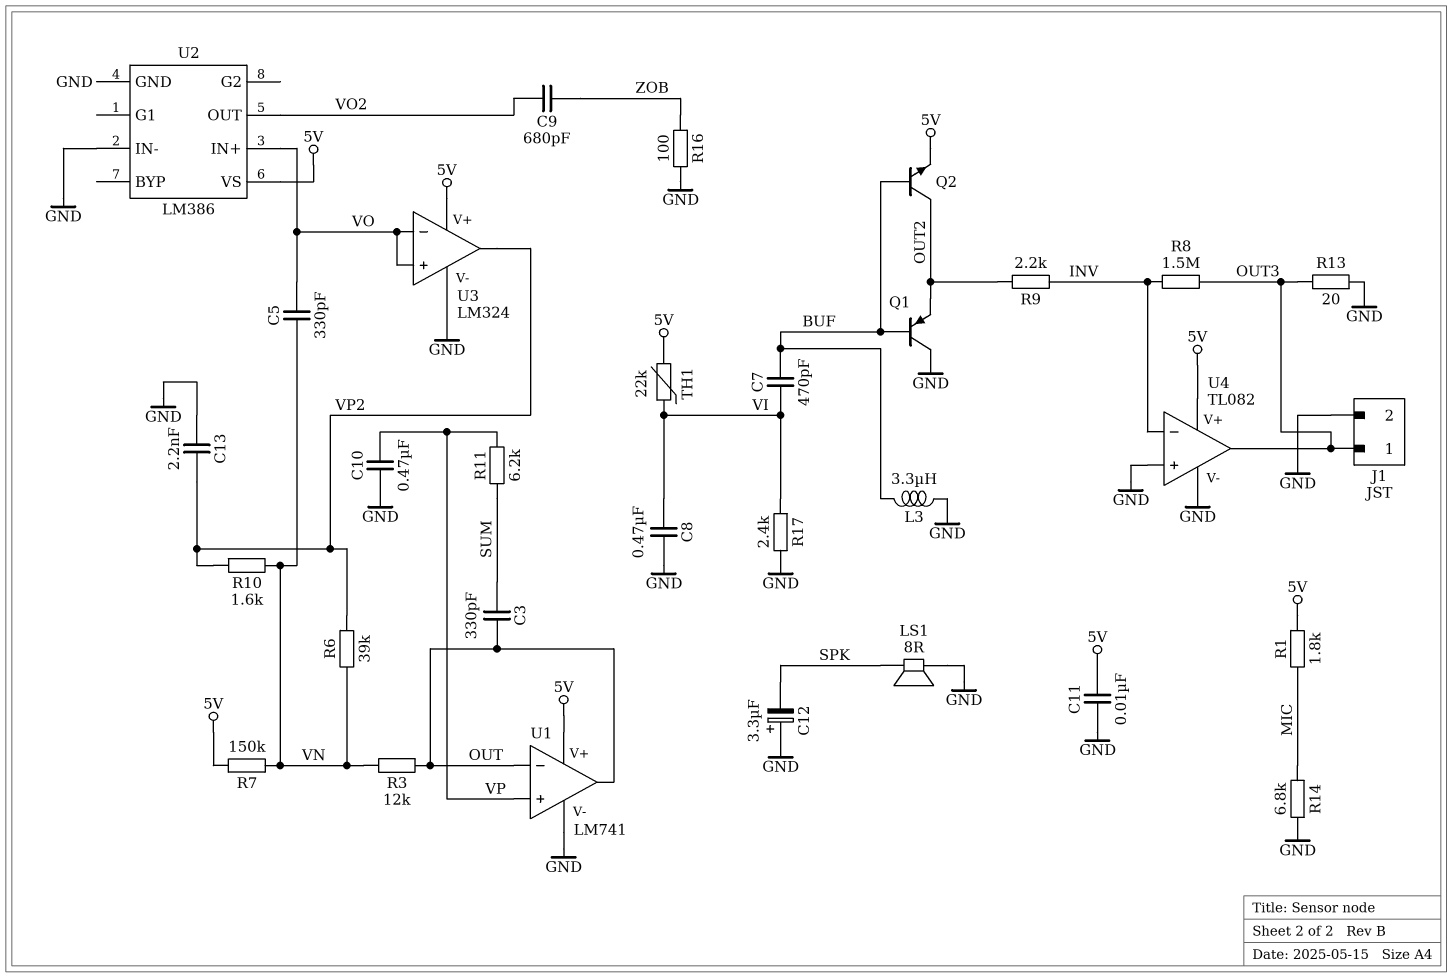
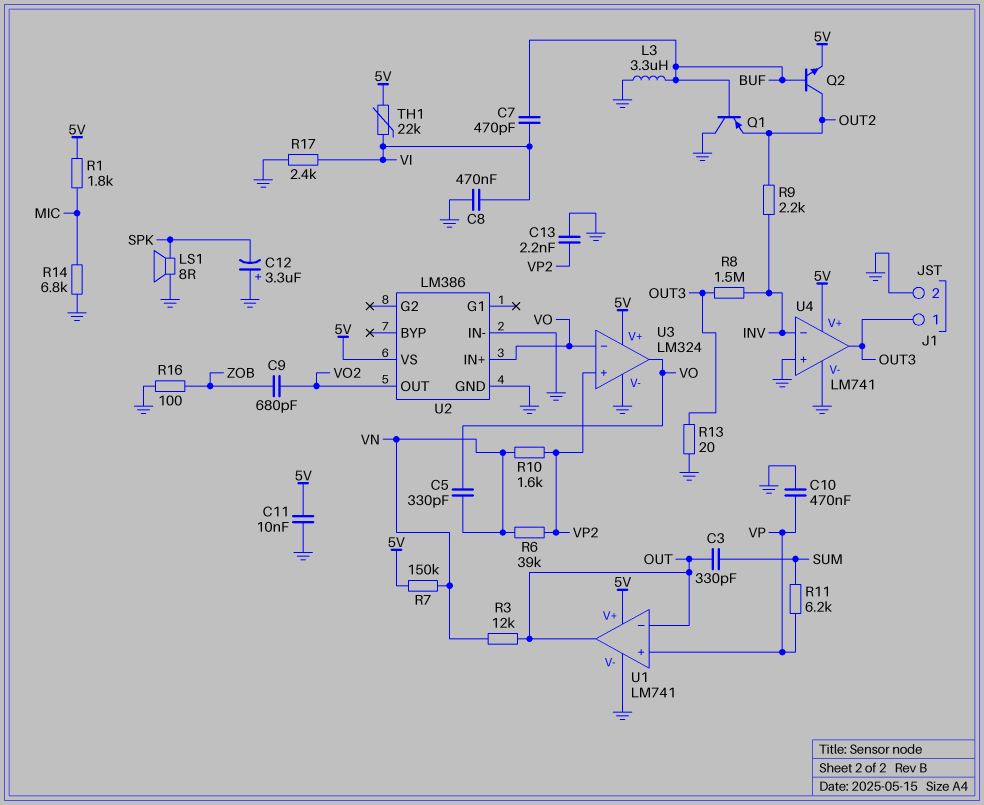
U3 pin in+: VO -> VP2
U3 pin out: VP2 -> VO
U4: TL082 -> LM741

